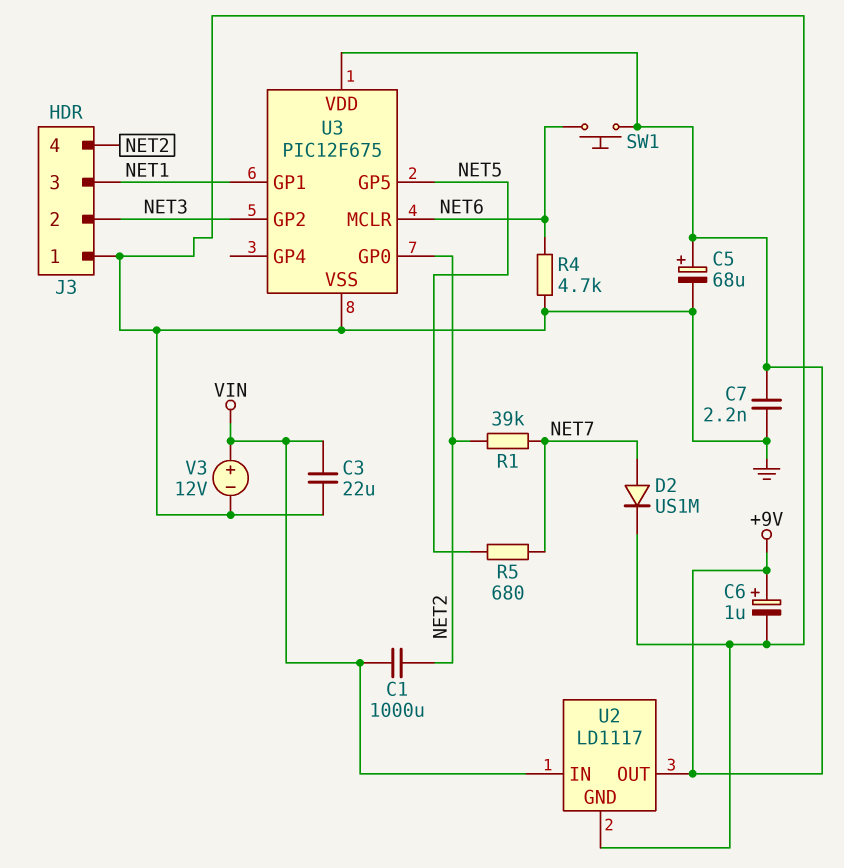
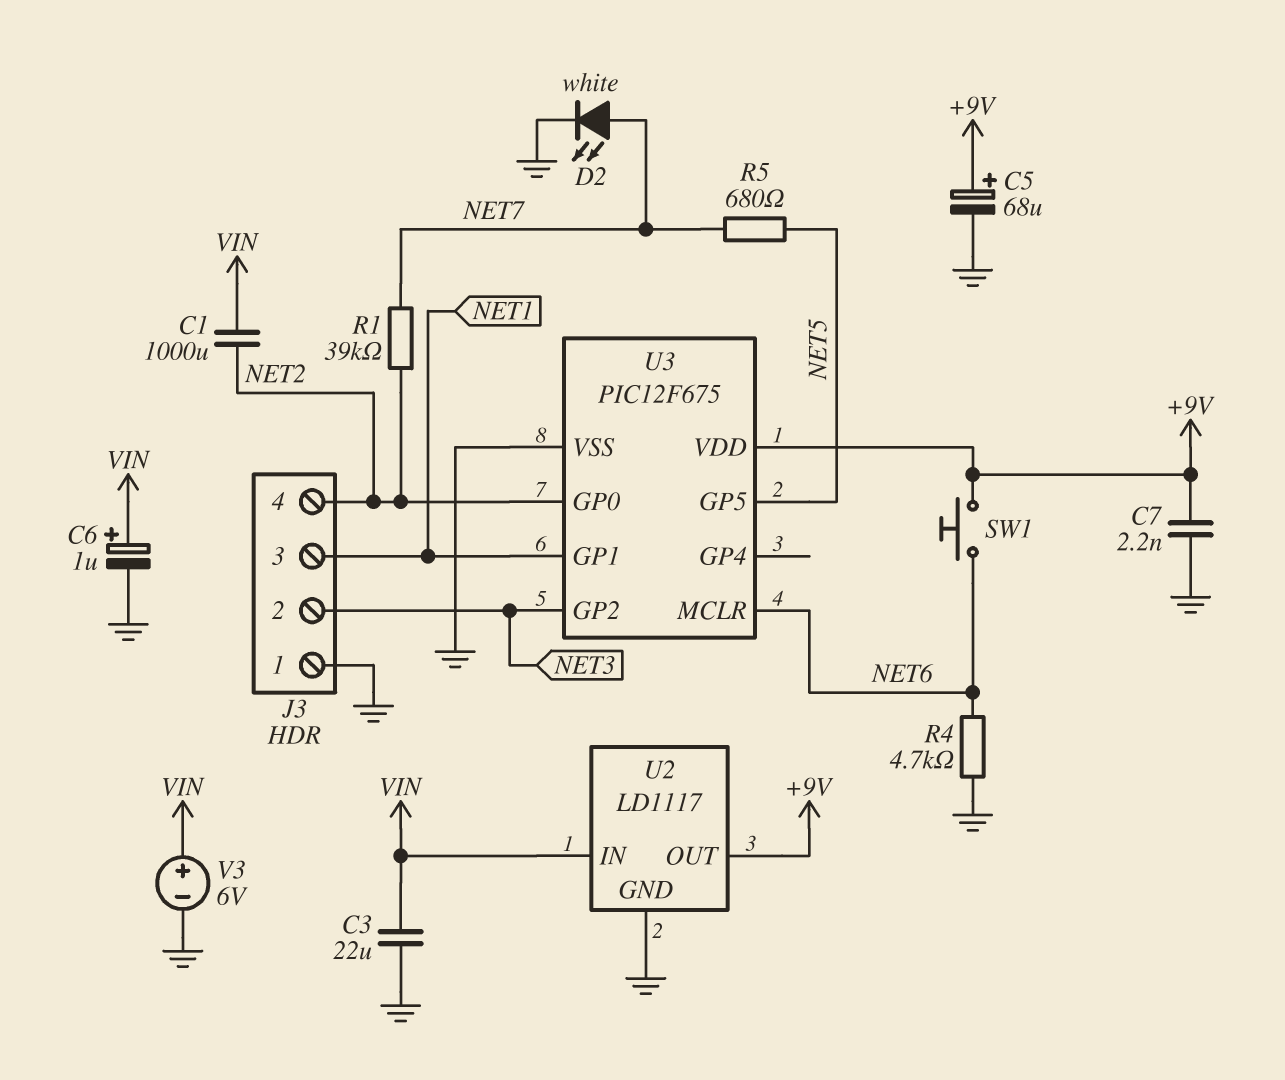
C6: 1uF (plus +9V, minus GND) -> 1uF (plus VIN, minus GND)
D2: diode US1M (A NET7, K GND) -> LED white (A NET7, K GND)
V3: 12V (plus VIN, minus GND) -> 6V (plus VIN, minus GND)

